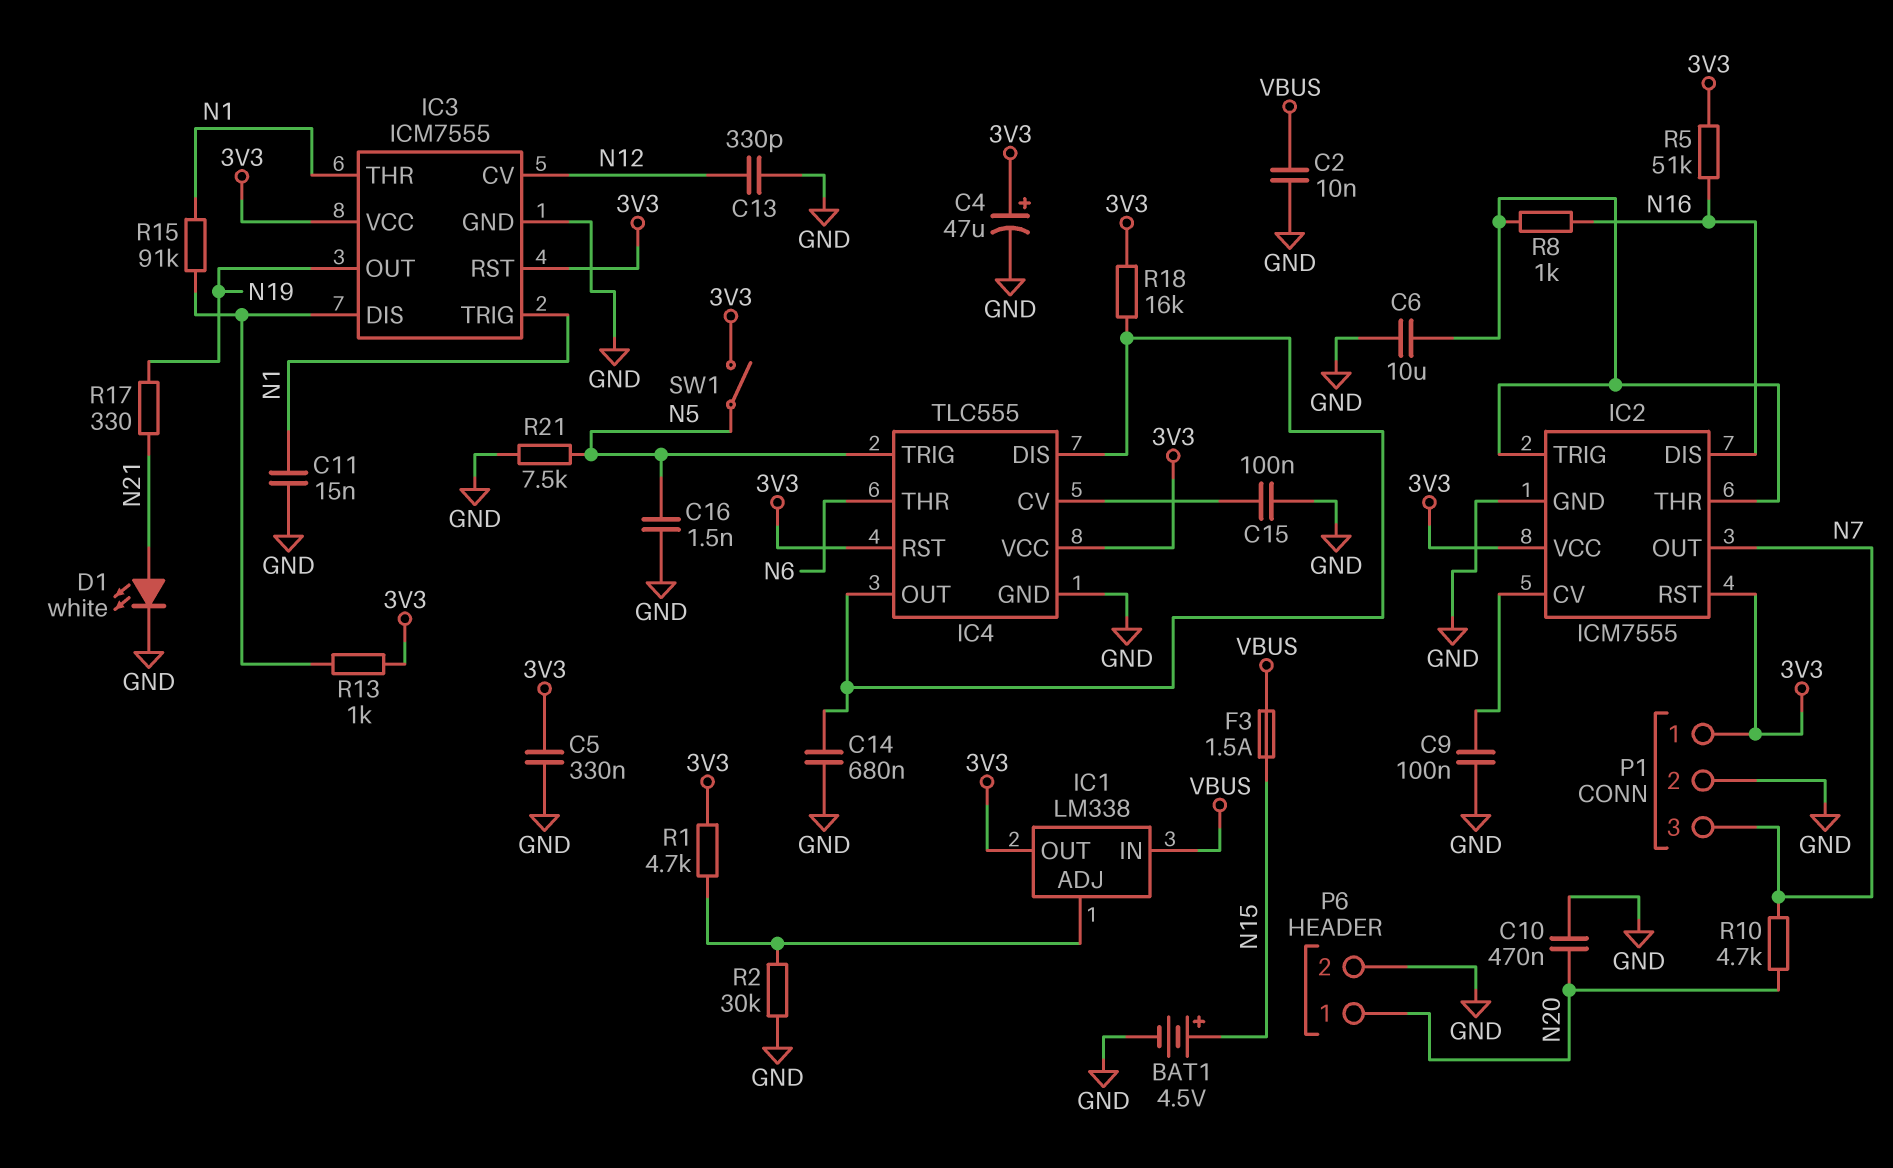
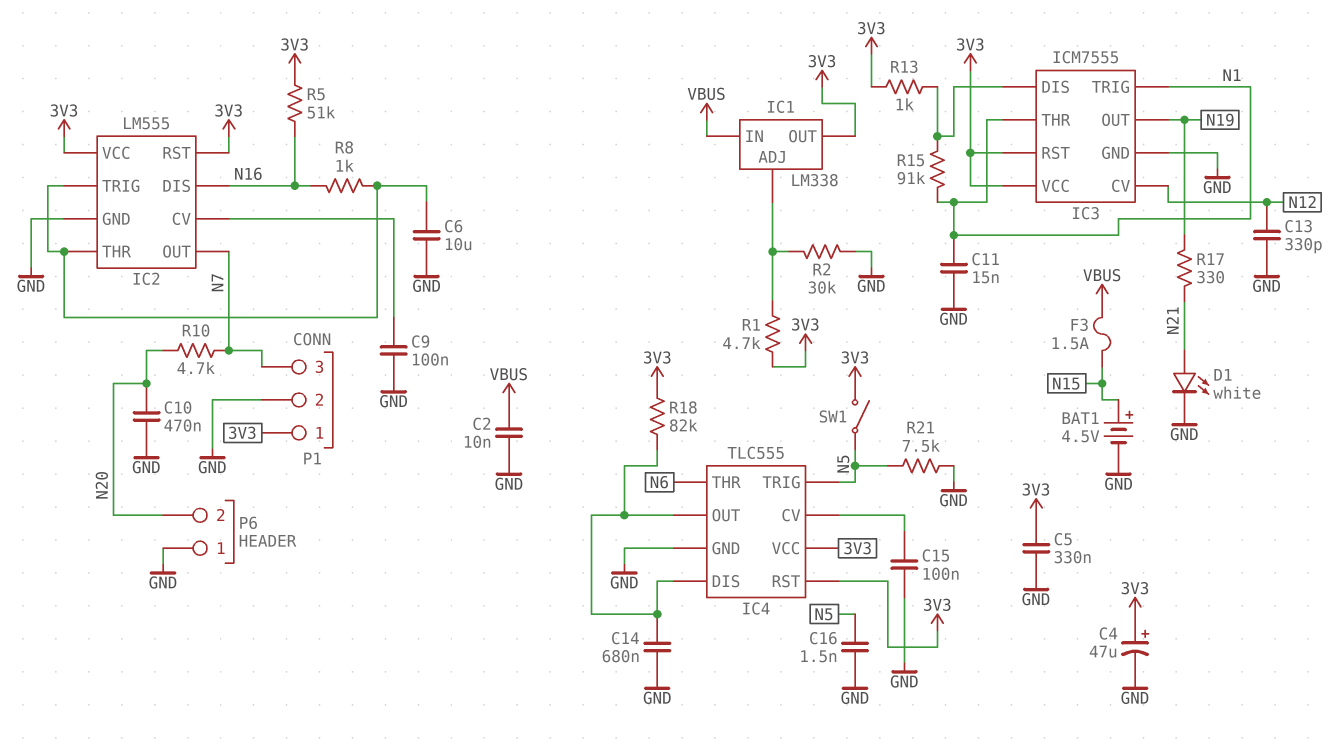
IC2: ICM7555 -> LM555
P6 pin 1: N20 -> GND
P6 pin 2: GND -> N20
R18: 16k (3V3, IC4/DIS) -> 82k (3V3, IC4/DIS)

